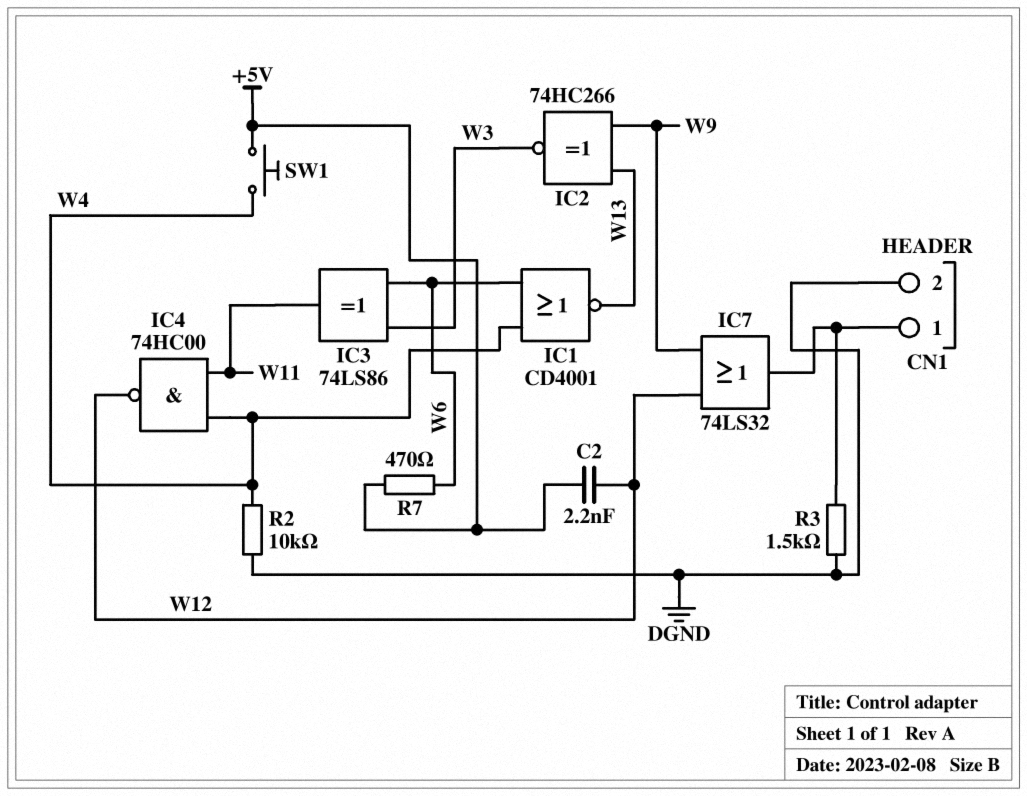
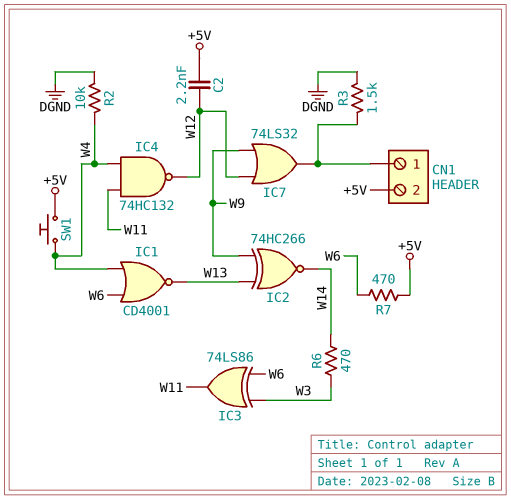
CN1 pin 2: DGND -> +5V
IC2: XNOR 74HC266 (in W9, in W13, out W3) -> XNOR 74HC266 (in W9, in W13, out W14)
IC4: NAND 74HC00 (in W4, in W11, out W12) -> NAND 74HC132 (in W4, in W11, out W12)
R6: none -> 470 (W3, W14)

